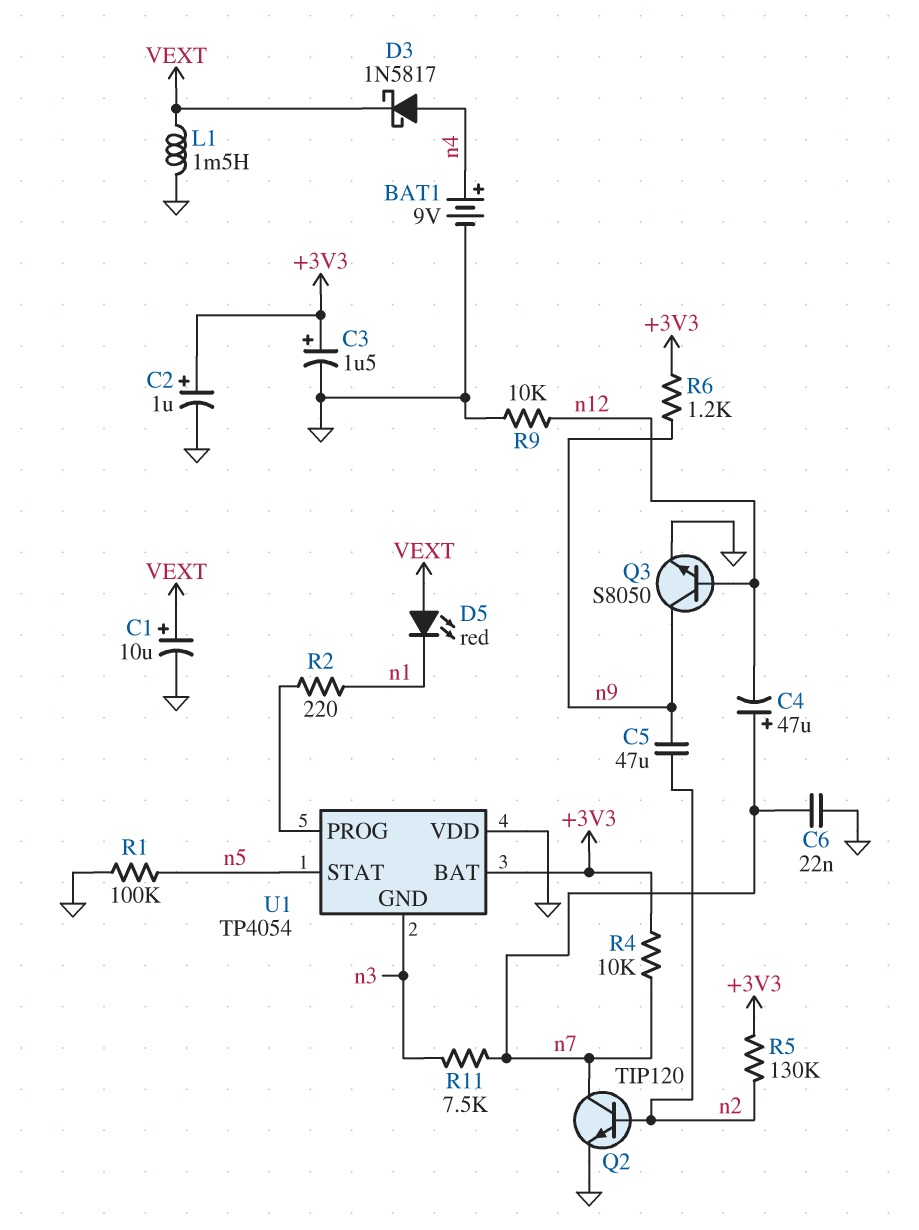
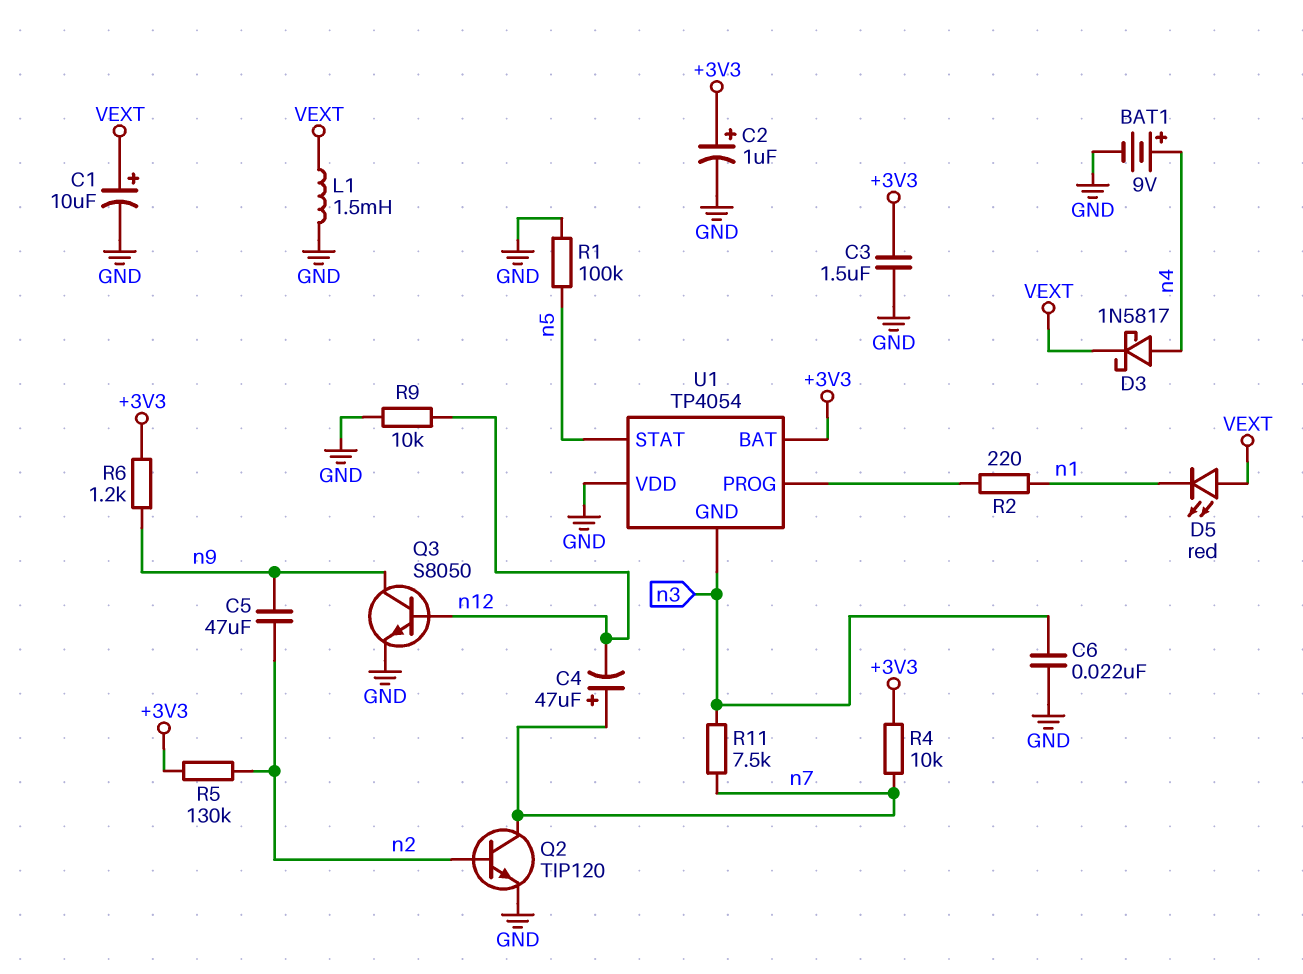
C3: 1.5uF (plus +3V3, minus GND) -> 1.5uF (+3V3, GND)
C6: 22nF (GND, n7) -> 22nF (GND, n3)

